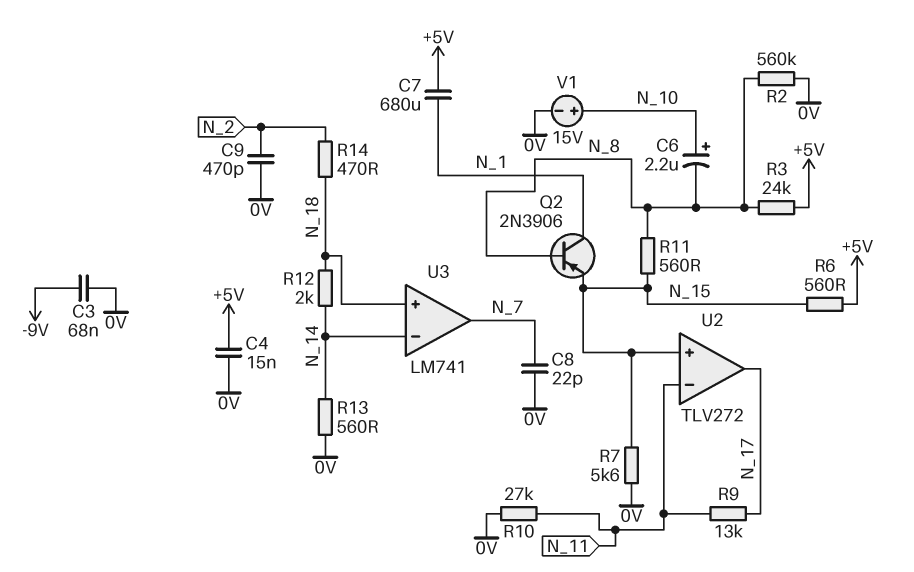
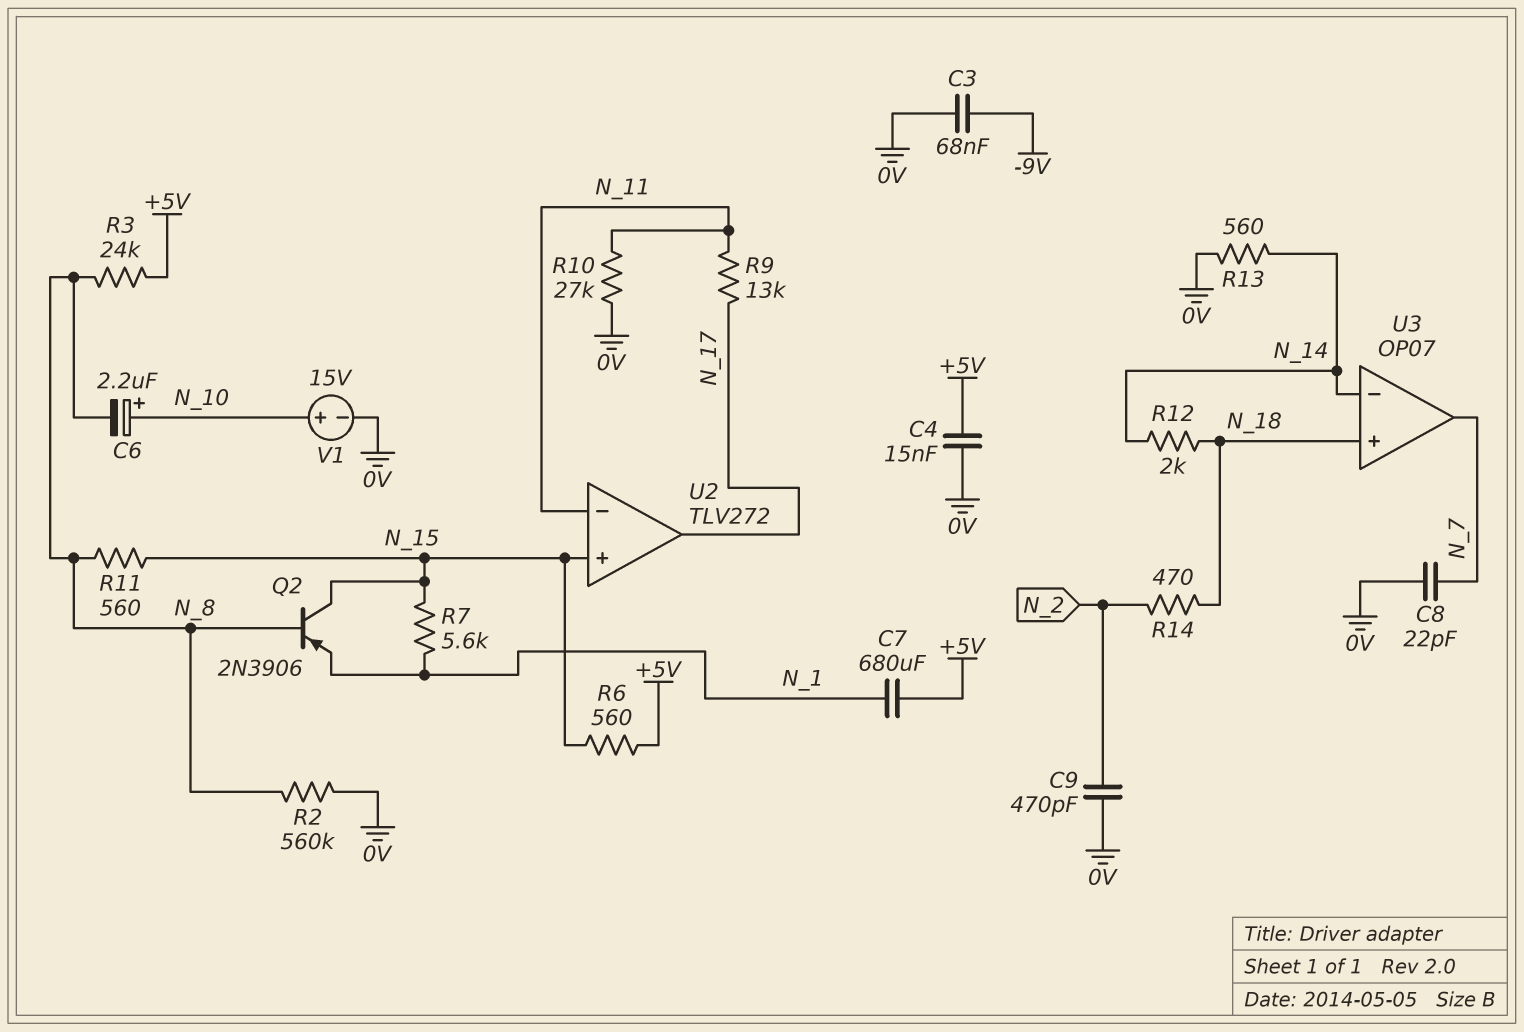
Q2: PNP 2N3906 (B N_8, C N_1, E N_15) -> PNP 2N3906 (B N_8, C N_15, E N_1)
R7: 5.6k (0V, N_15) -> 5.6k (N_1, N_15)
U3: LM741 -> OP07

